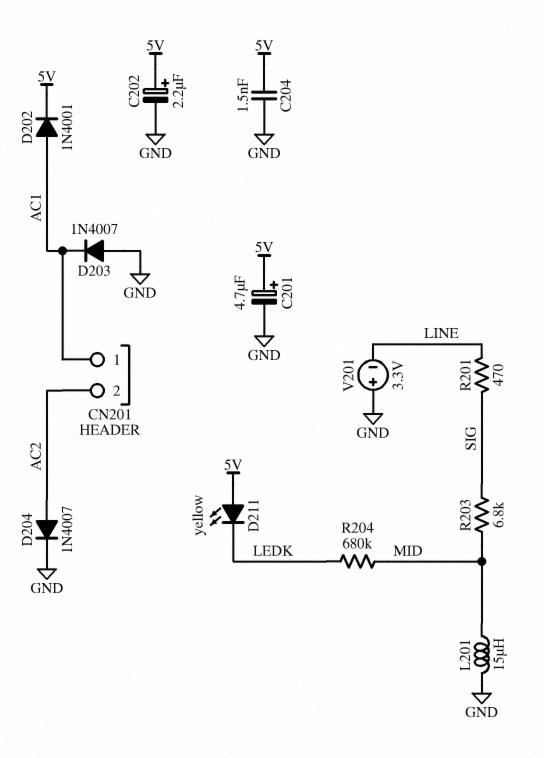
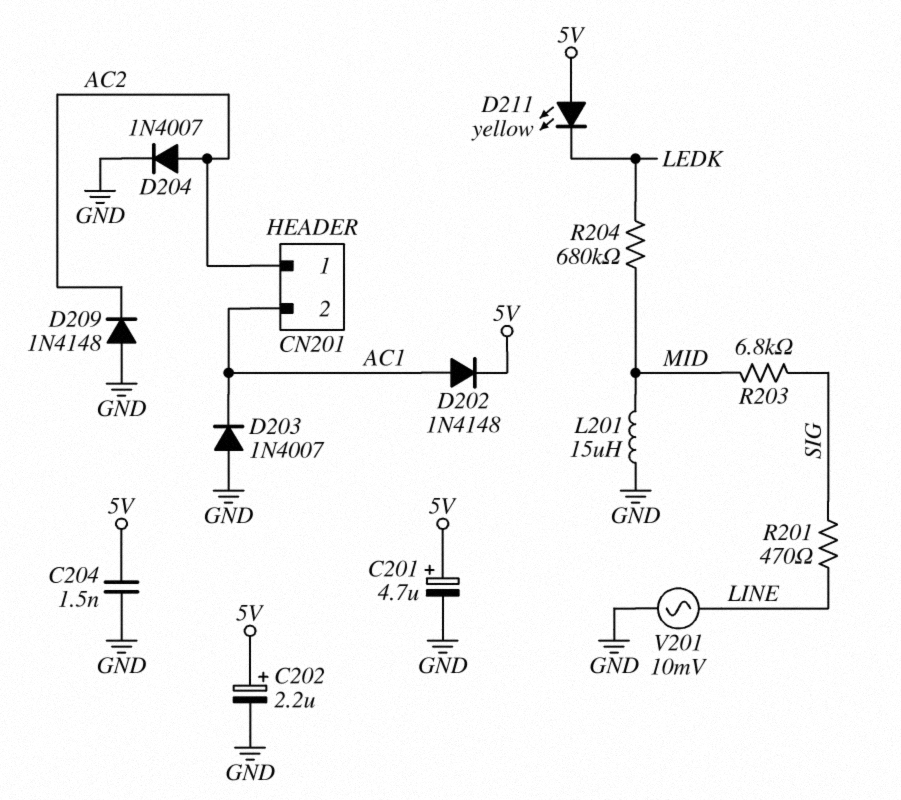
CN201 pin 1: AC1 -> AC2
CN201 pin 2: AC2 -> AC1
D202: diode 1N4001 (A AC1, K 5V) -> diode 1N4148 (A AC1, K 5V)
D209: none -> diode 1N4148 (A GND, K AC2)
V201: 3.3V (plus GND, minus LINE) -> AC 10mV (GND, LINE)

